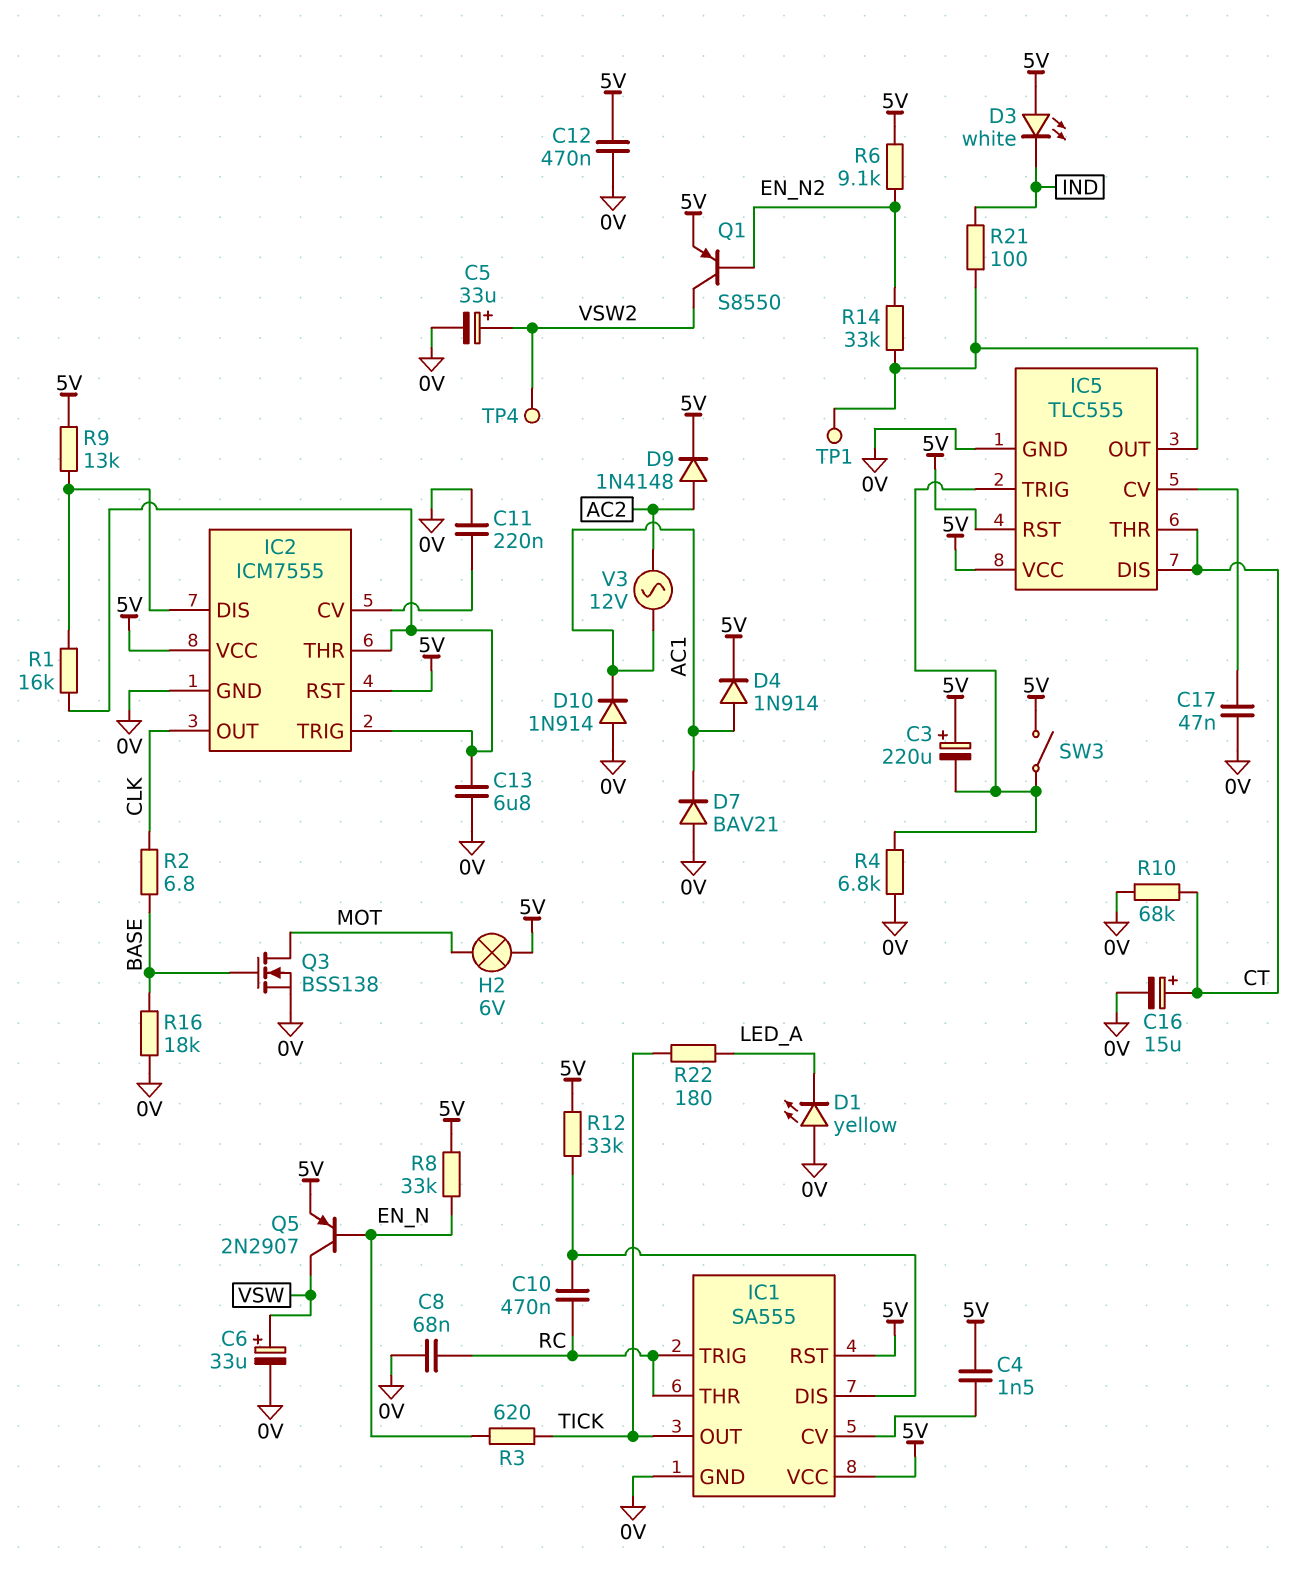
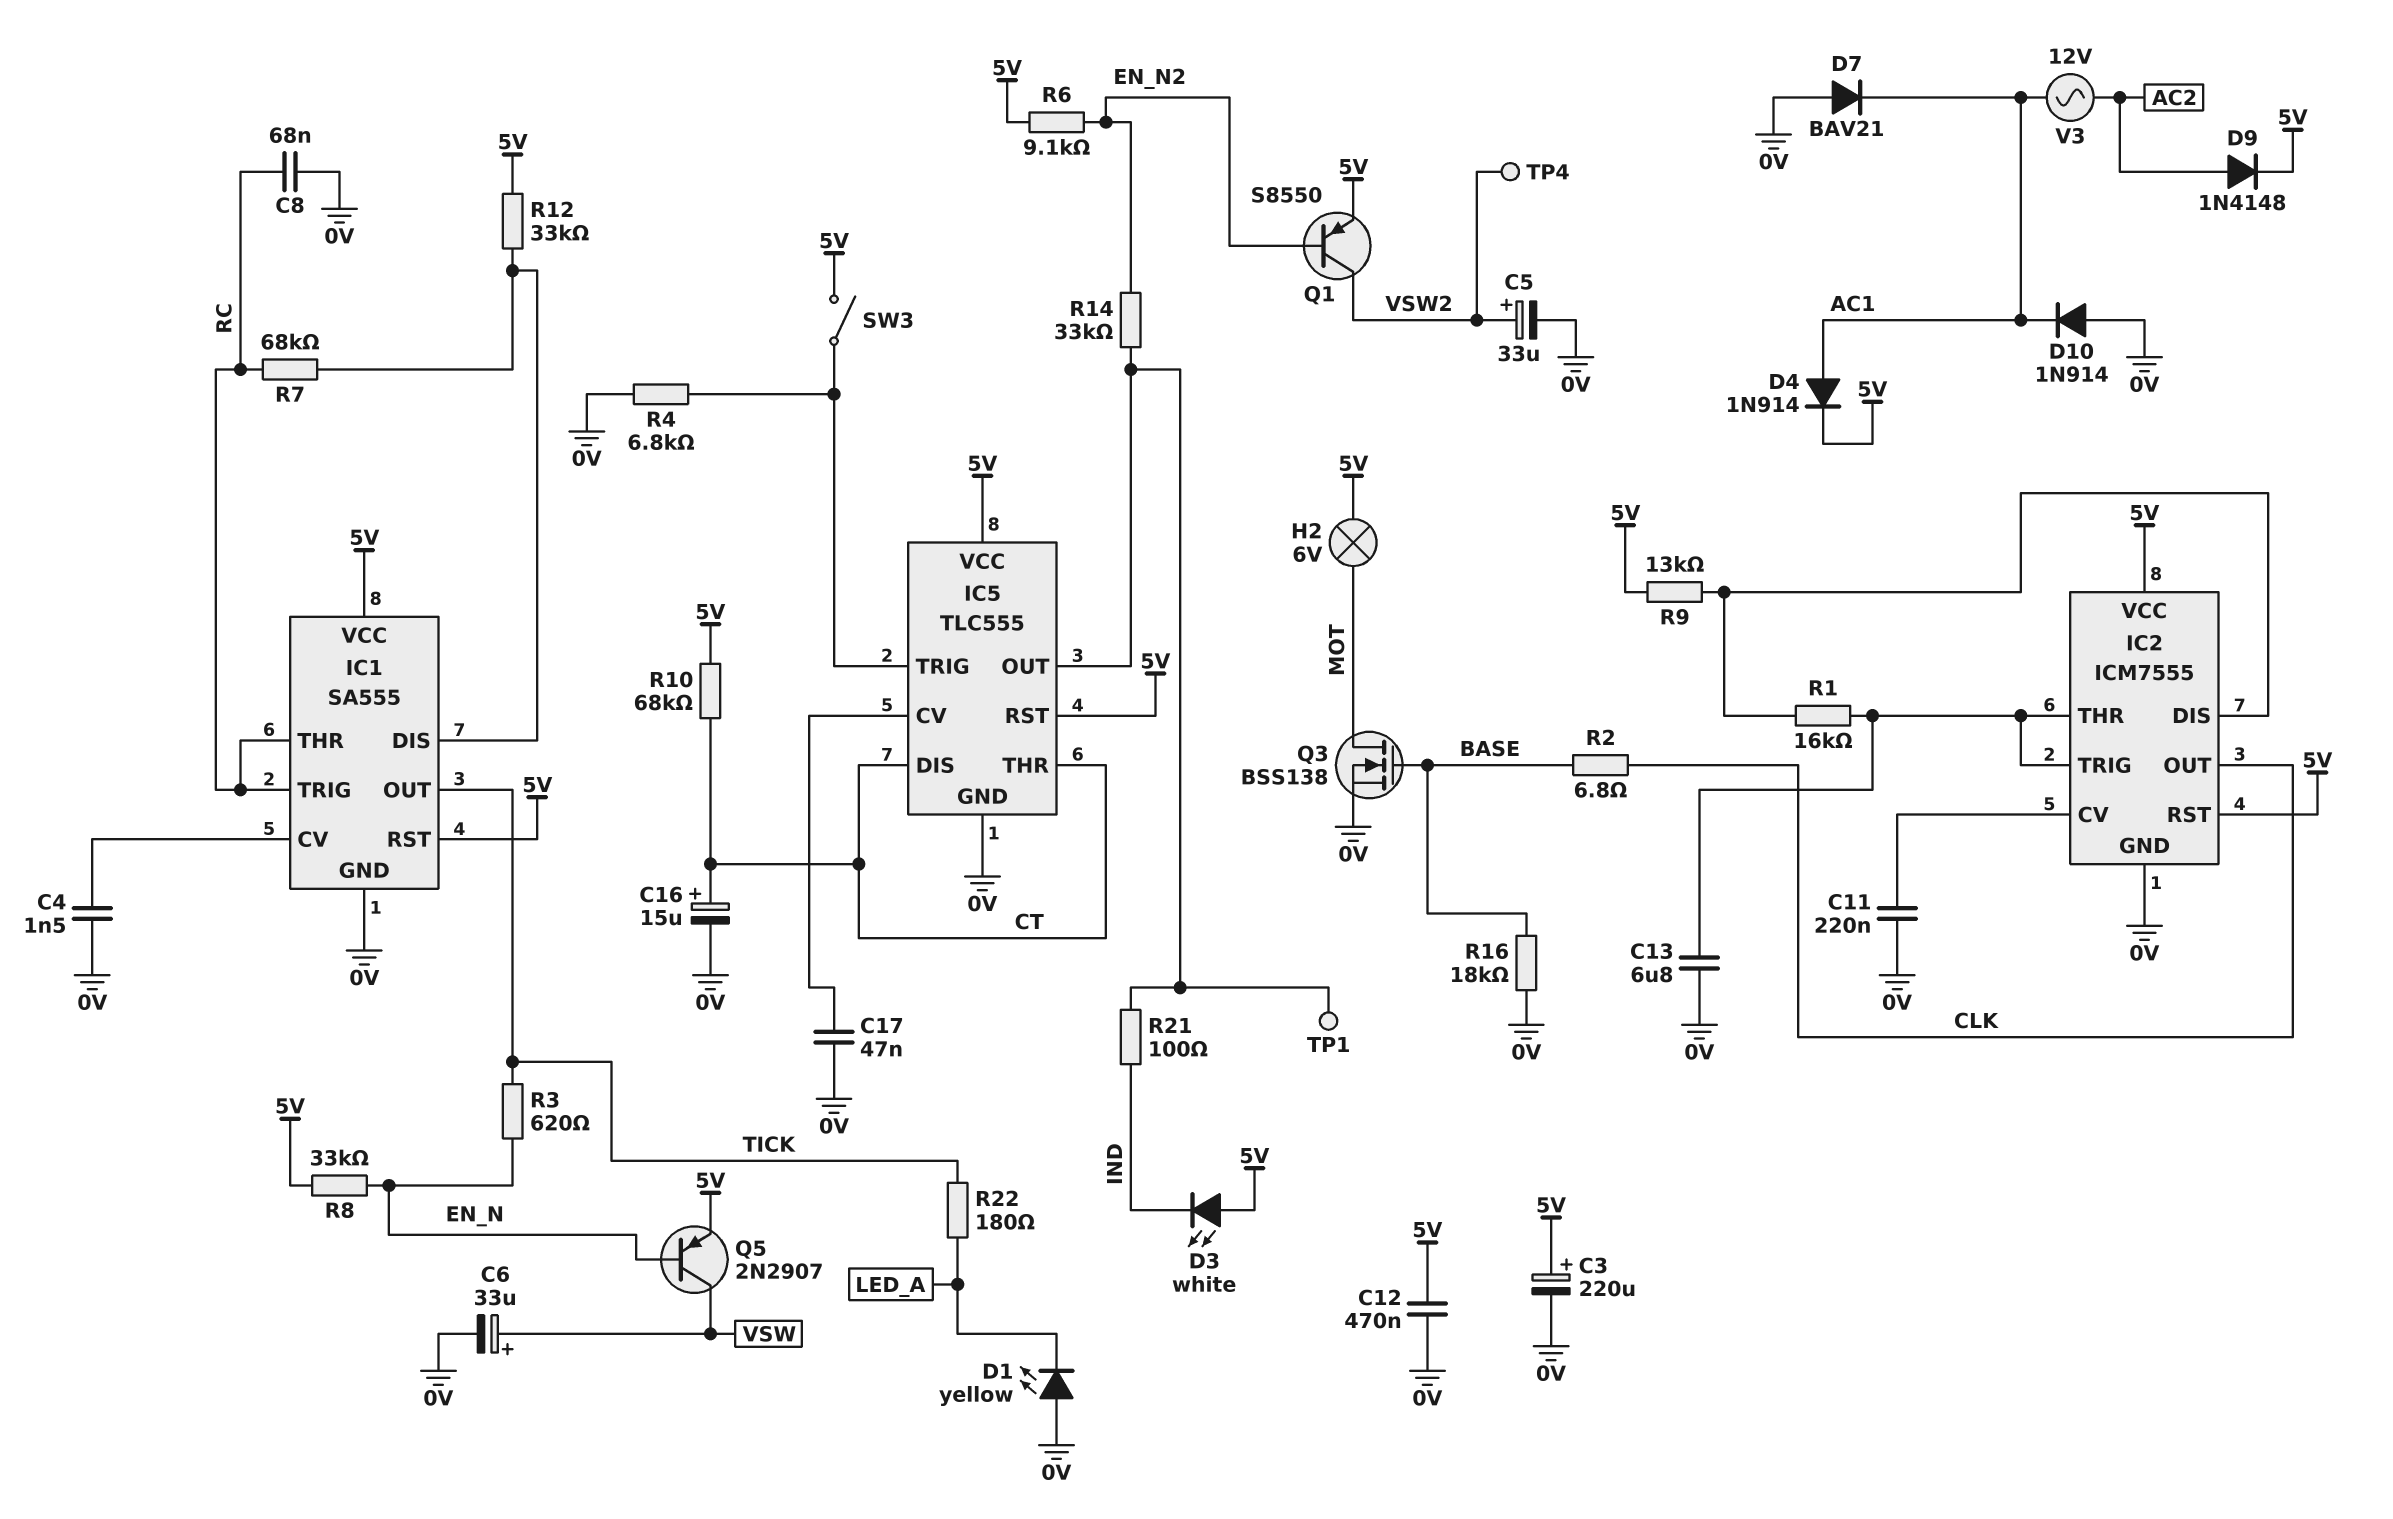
C3: 220uF (plus 5V, minus IC5/TRIG) -> 220uF (plus 5V, minus 0V)
C4: 1.5nF (5V, IC1/CV) -> 1.5nF (0V, IC1/CV)
C10: 470nF (IC1/DIS, RC) -> none
R7: none -> 68k (IC1/DIS, RC)
R10: 68k (0V, CT) -> 68k (5V, CT)

